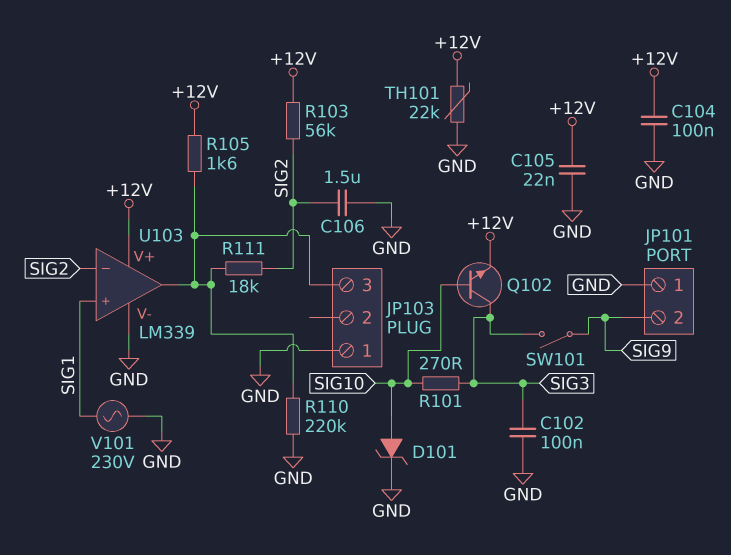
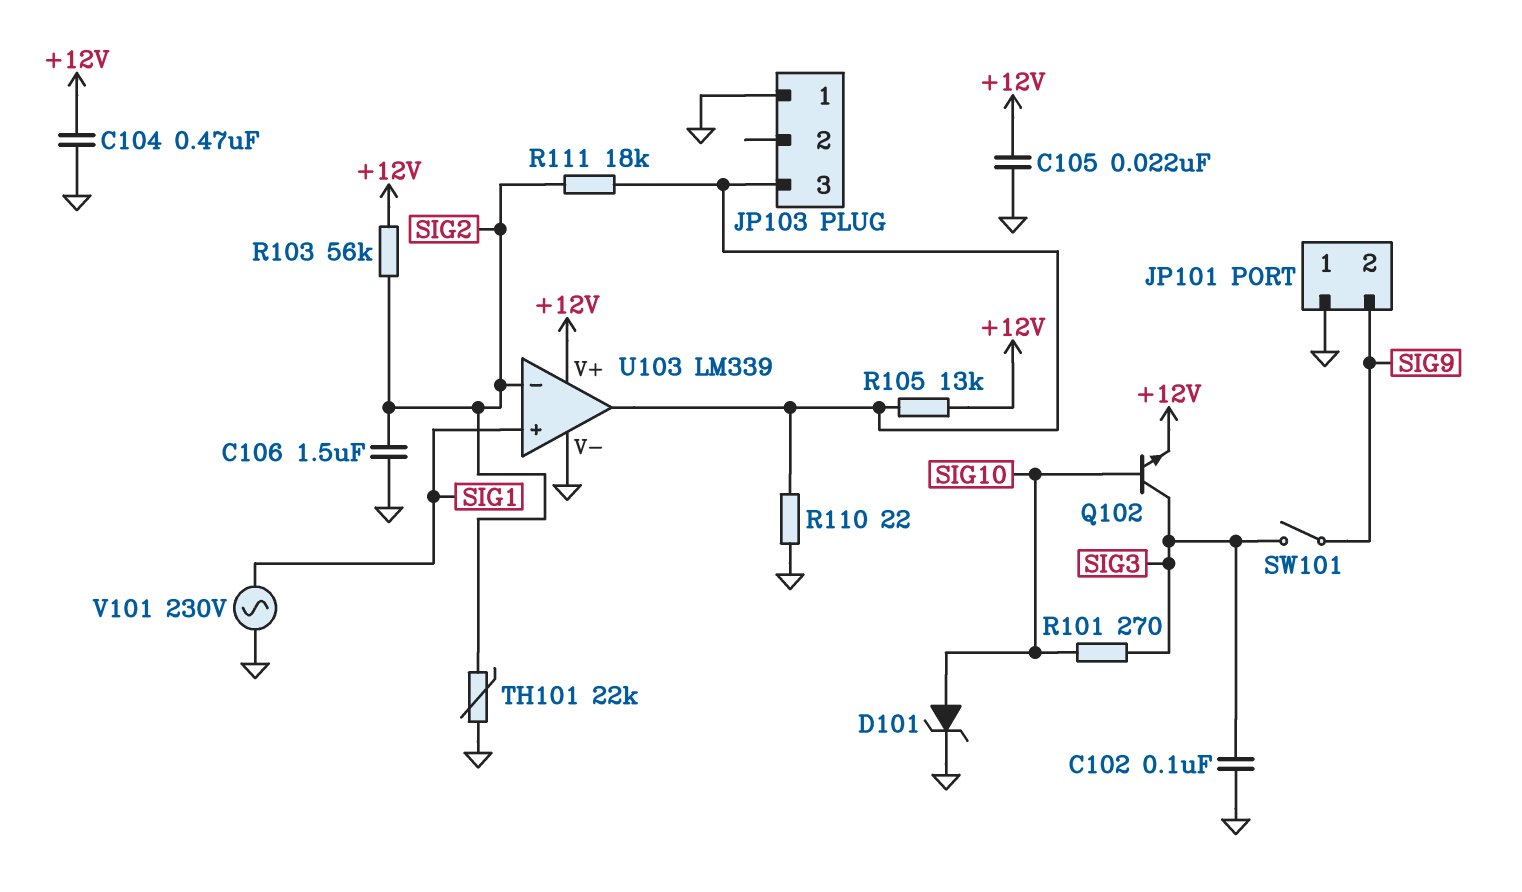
C104: 100nF (+12V, GND) -> 470nF (+12V, GND)
R105: 1.6k (+12V, JP103/3) -> 13k (+12V, JP103/3)
R110: 220k (GND, JP103/3) -> 22 (GND, JP103/3)
TH101: 22k (+12V, GND) -> 22k (GND, SIG2)

